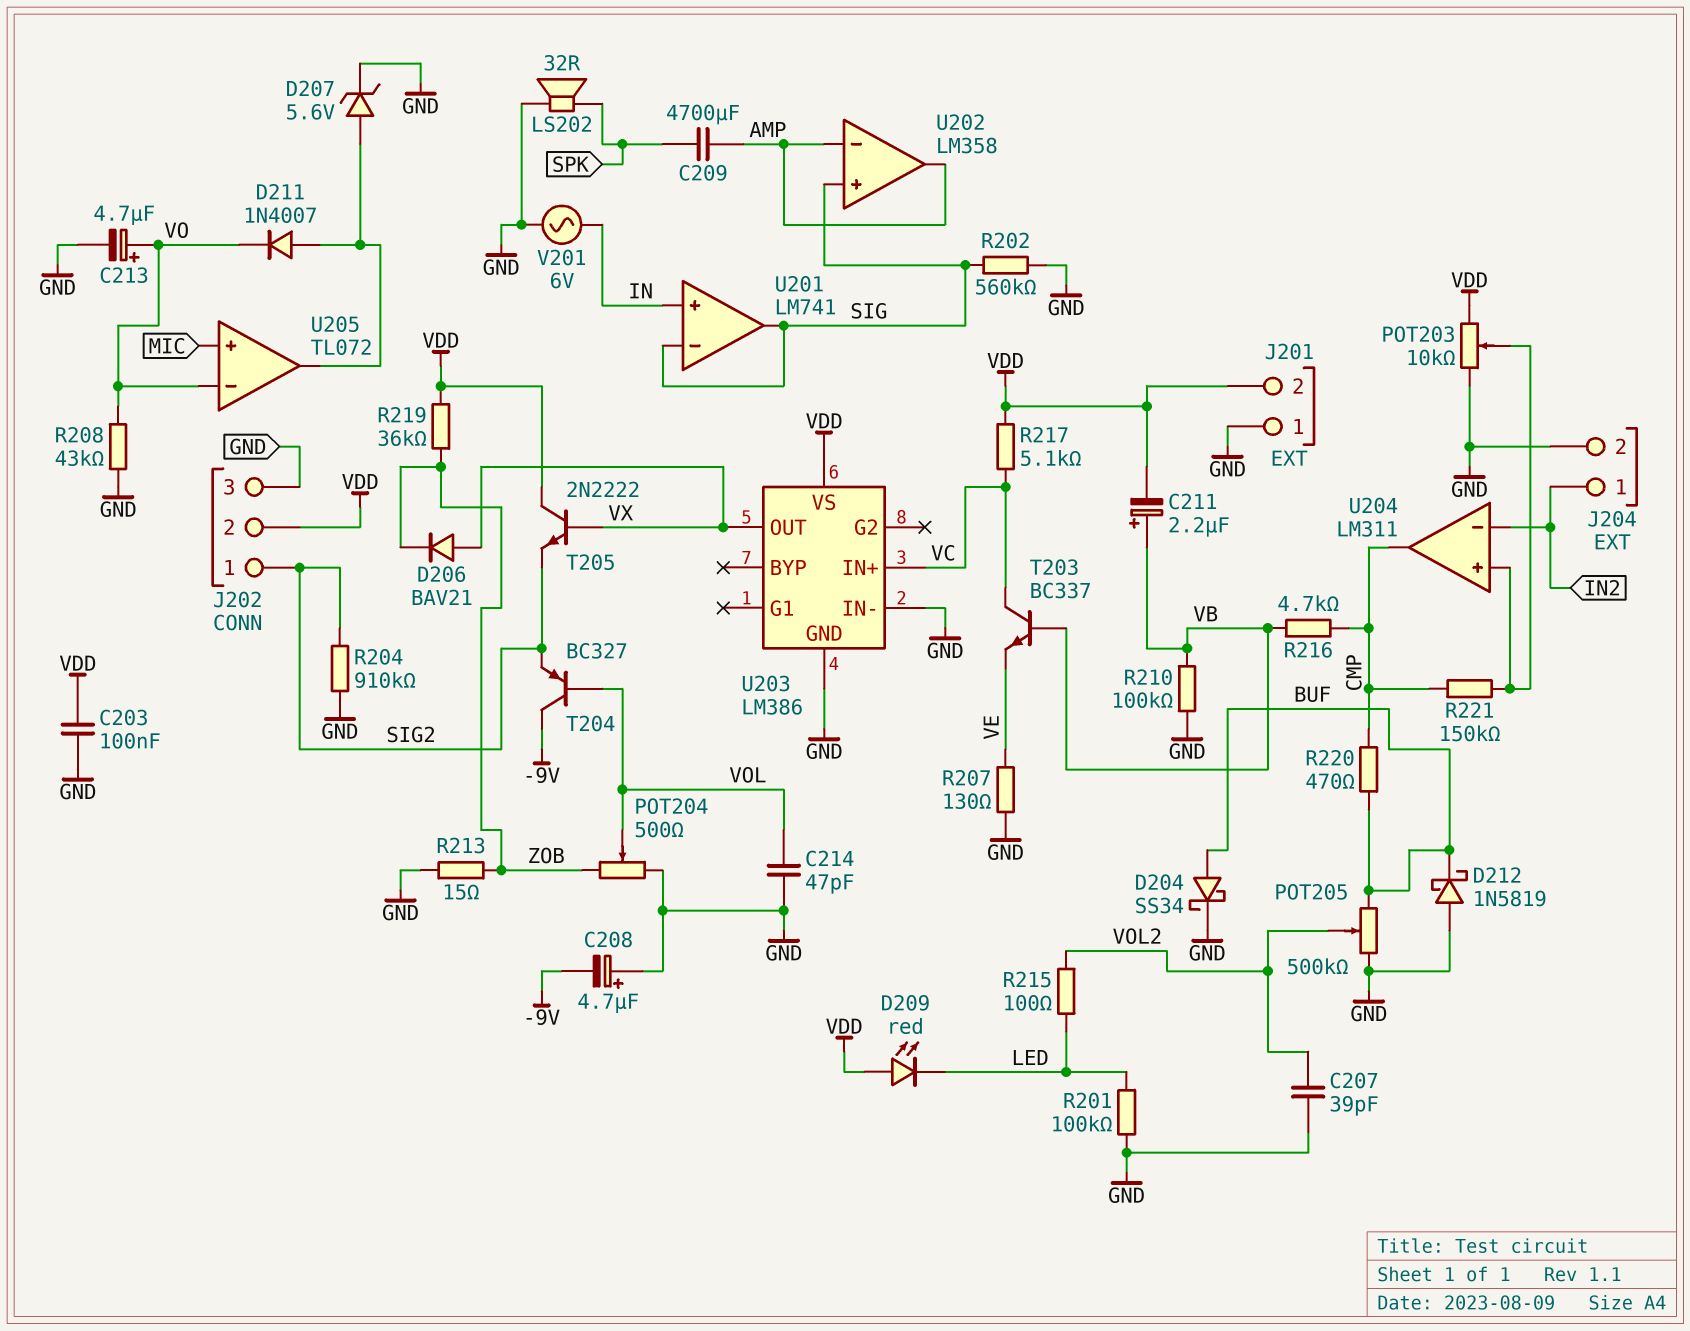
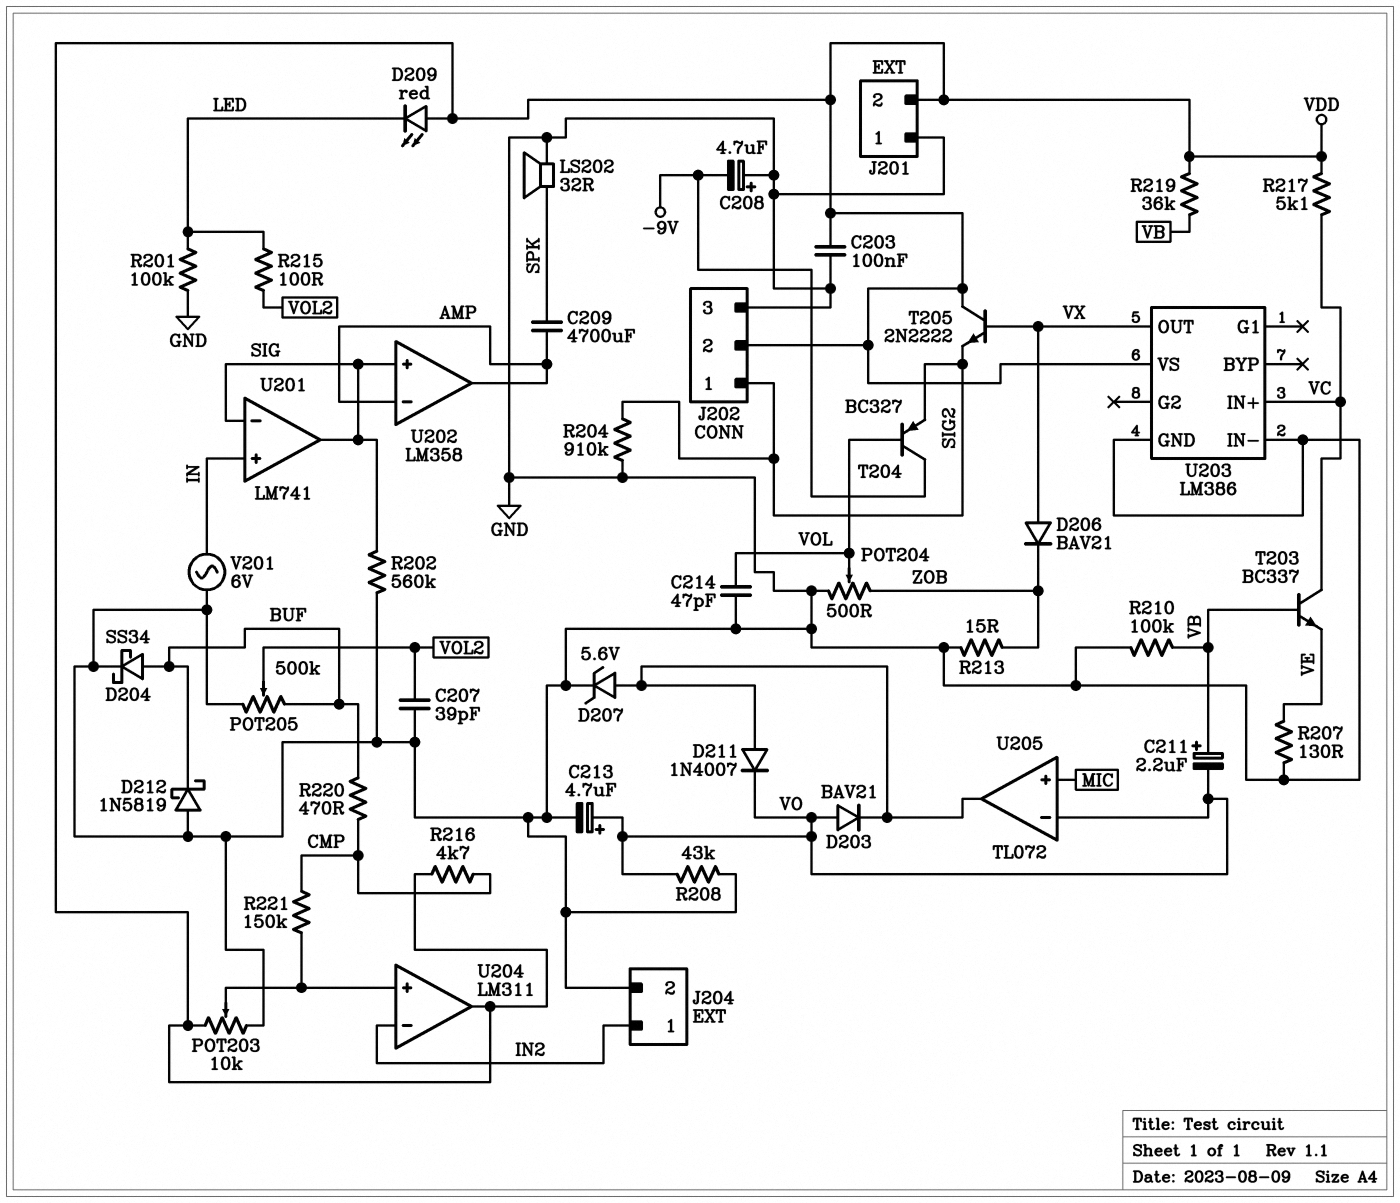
C211: 2.2uF (plus VB, minus VDD) -> 2.2uF (plus VB, minus VO)
D203: none -> diode BAV21 (A VO, K U205/out)
R216: 4.7k (CMP, VB) -> 4.7k (CMP, VDD)
R219: 36k (VDD, ZOB) -> 36k (VB, VDD)
U204 pin out: CMP -> VDD

